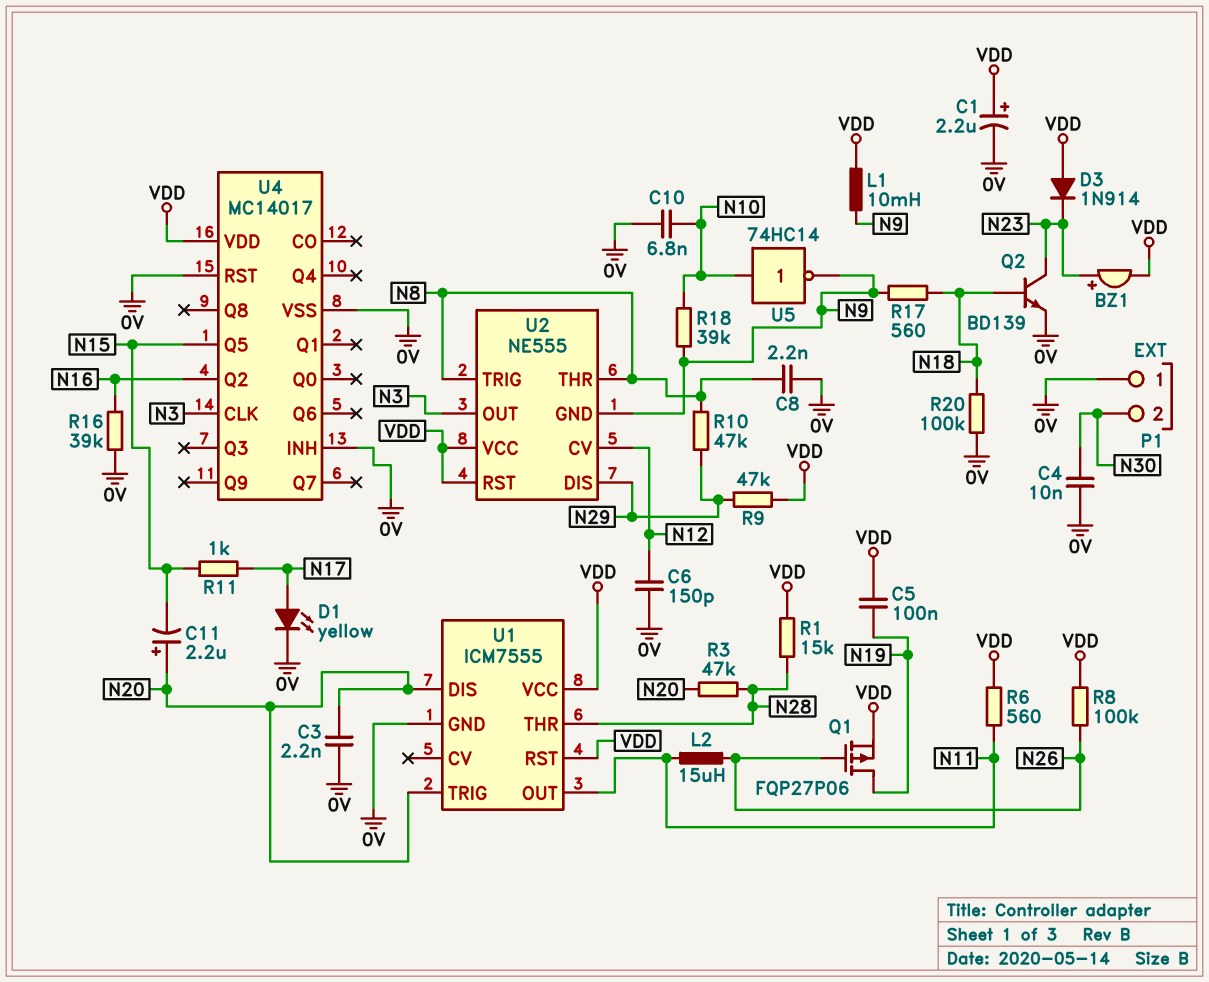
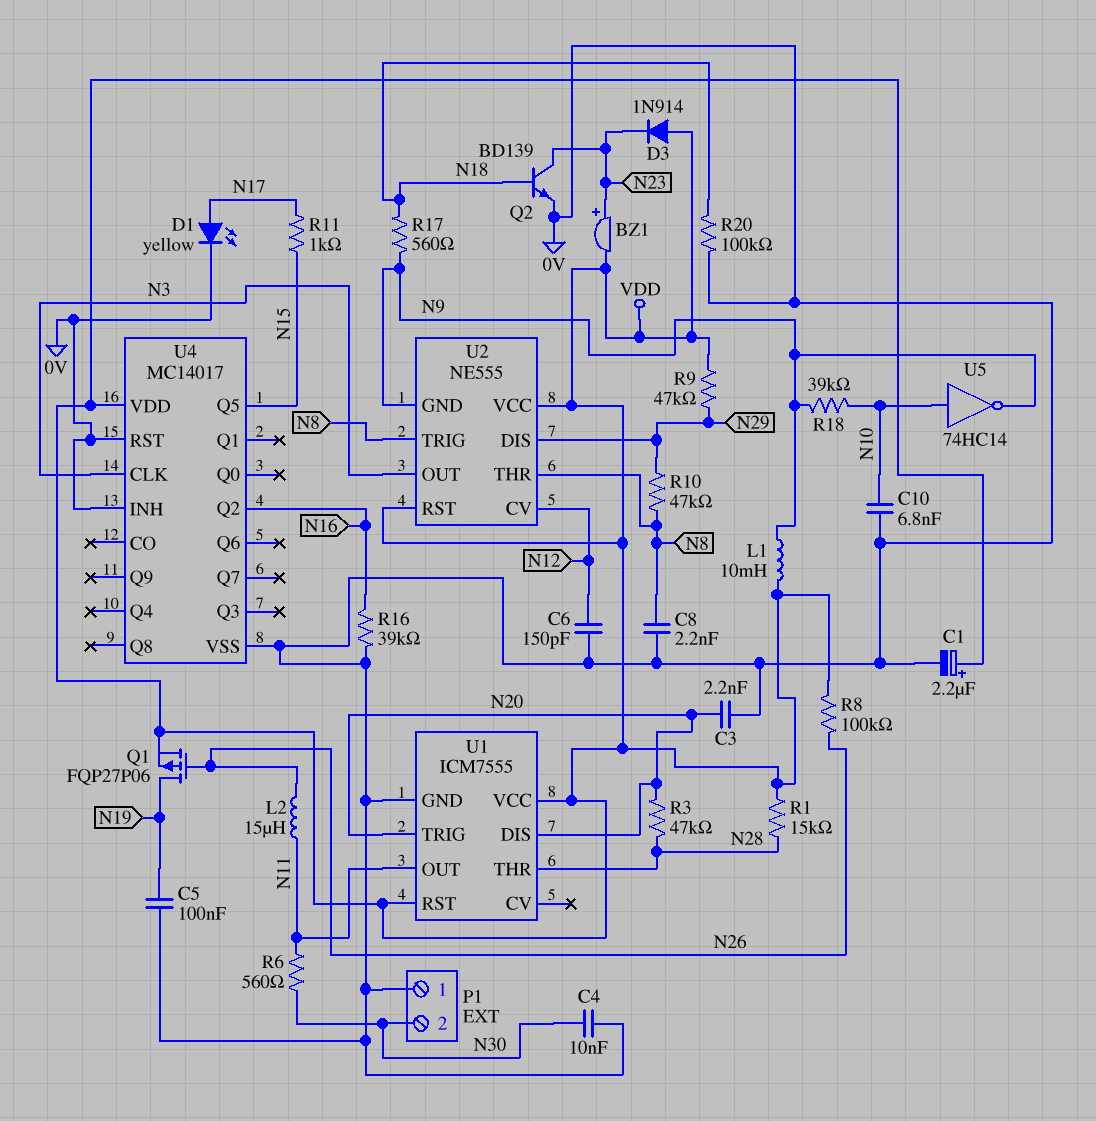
C5: 100nF (N19, VDD) -> 100nF (0V, N19)
C11: 2.2uF (plus N20, minus N15) -> none
R6: 560 (N11, VDD) -> 560 (N11, N30)

